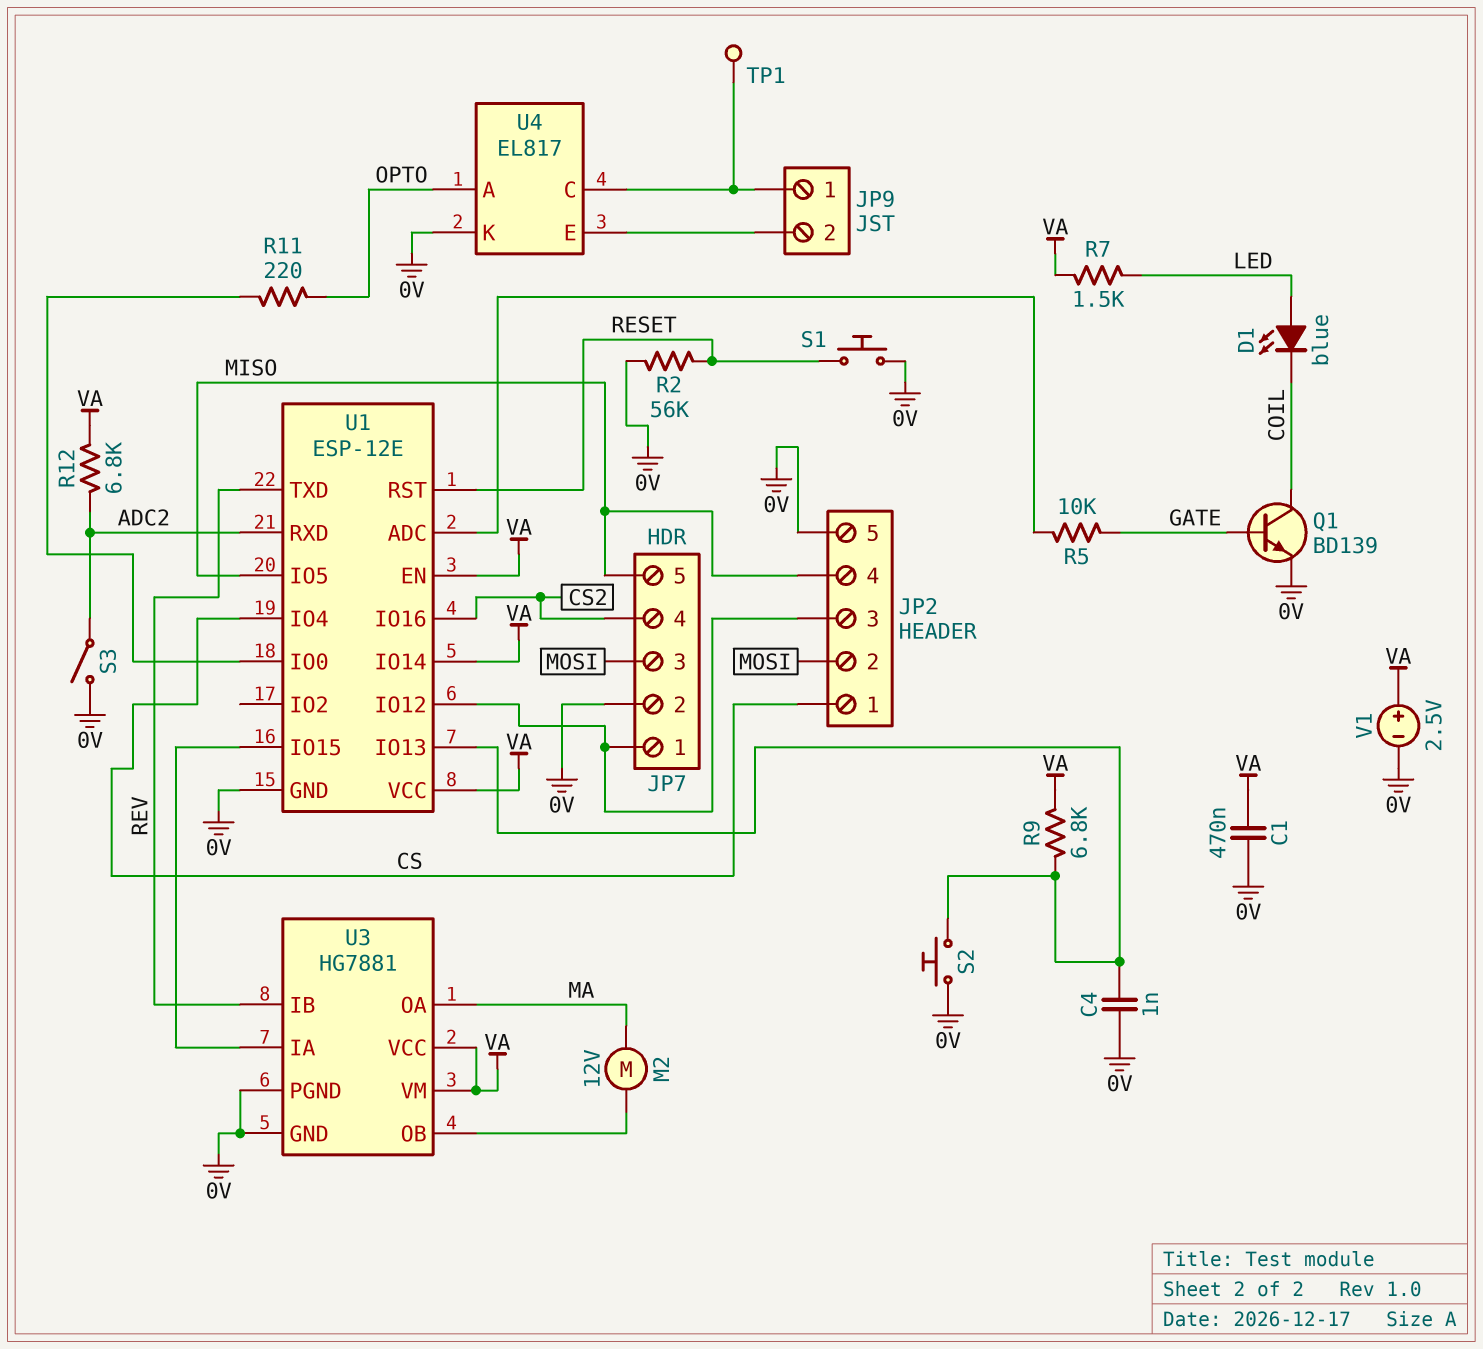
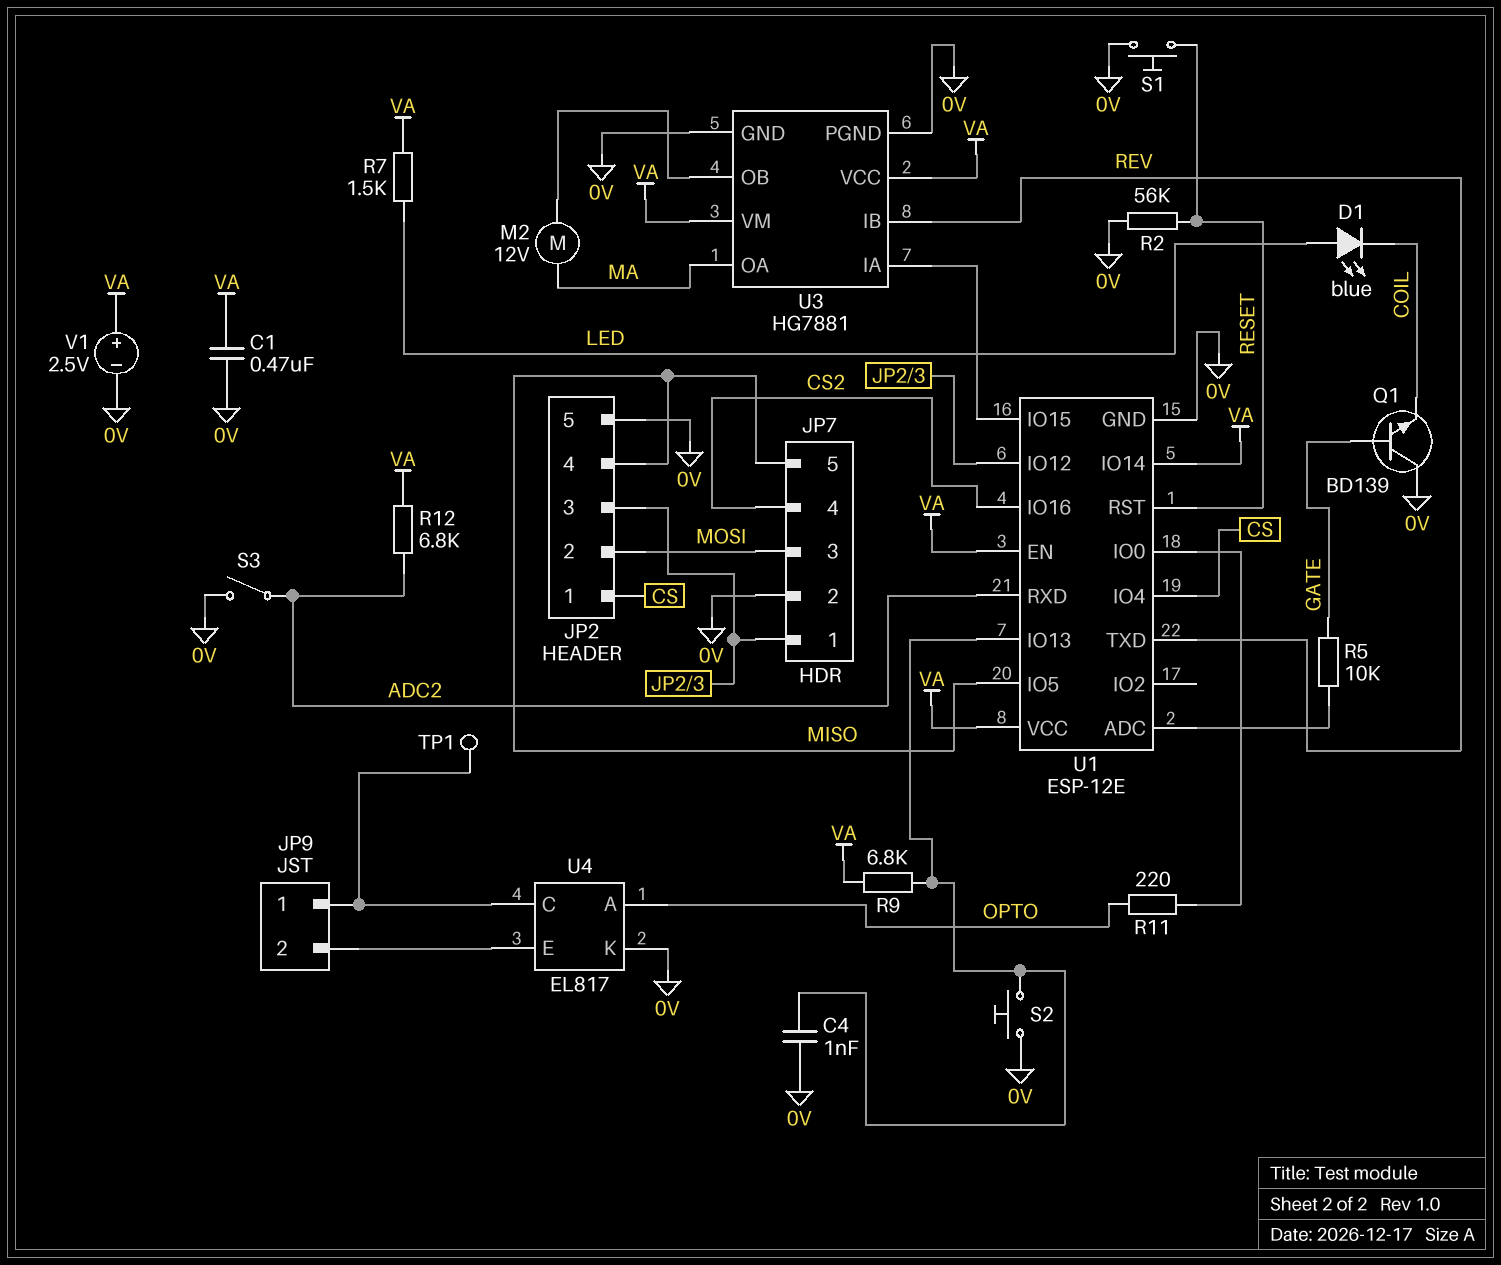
Q1: NPN BD139 (B GATE, C COIL, E 0V) -> NPN BD139 (B GATE, C 0V, E COIL)

